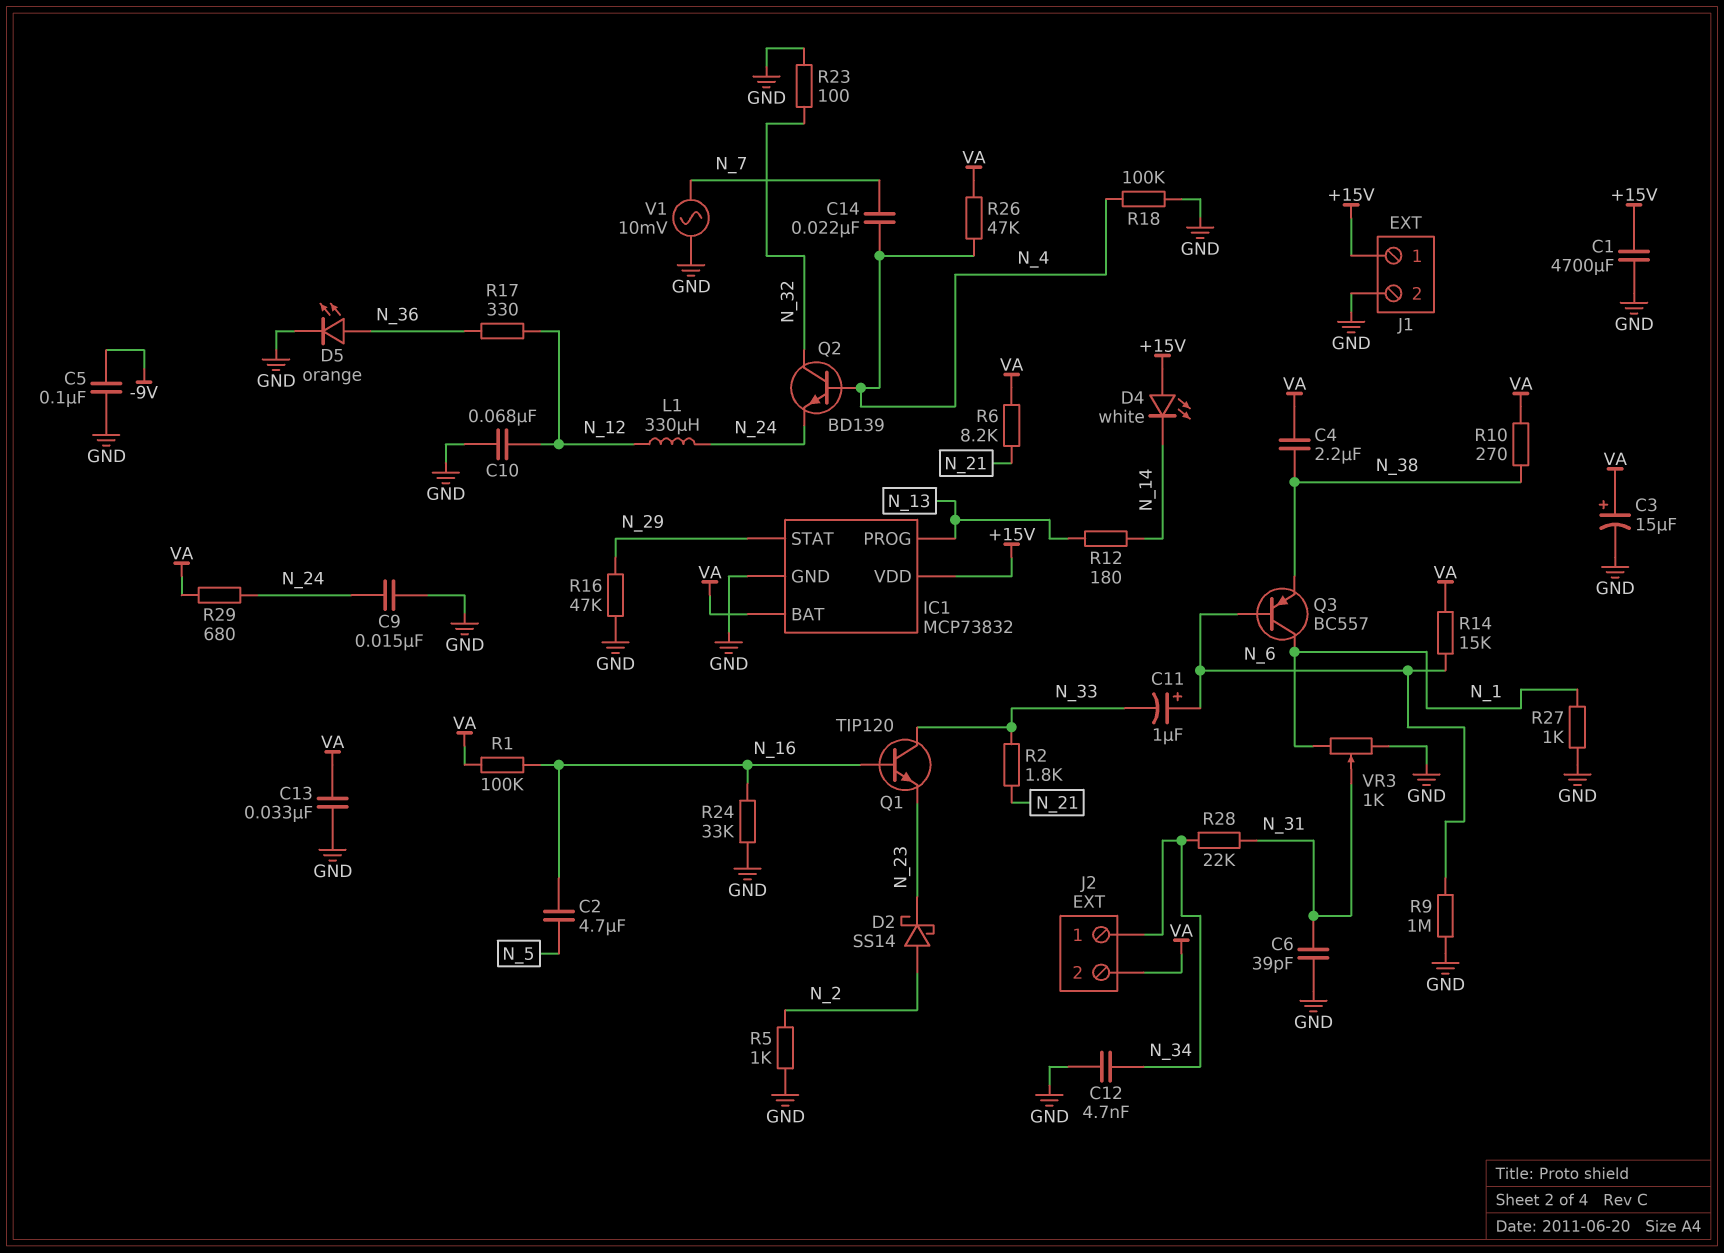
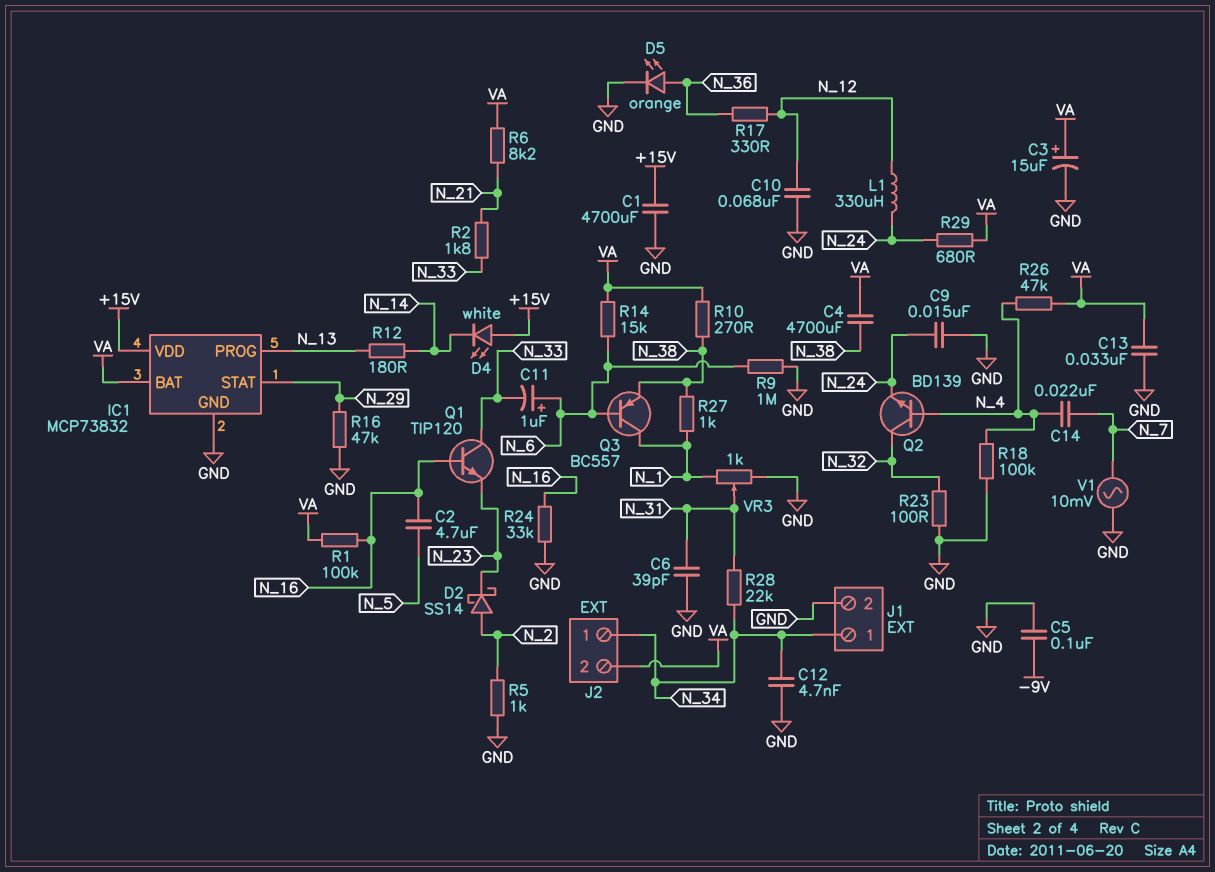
C4: 2.2uF (N_38, VA) -> 4700uF (N_38, VA)
J1 pin 1: +15V -> N_34
R27: 1k (GND, N_1) -> 1k (N_1, N_38)

